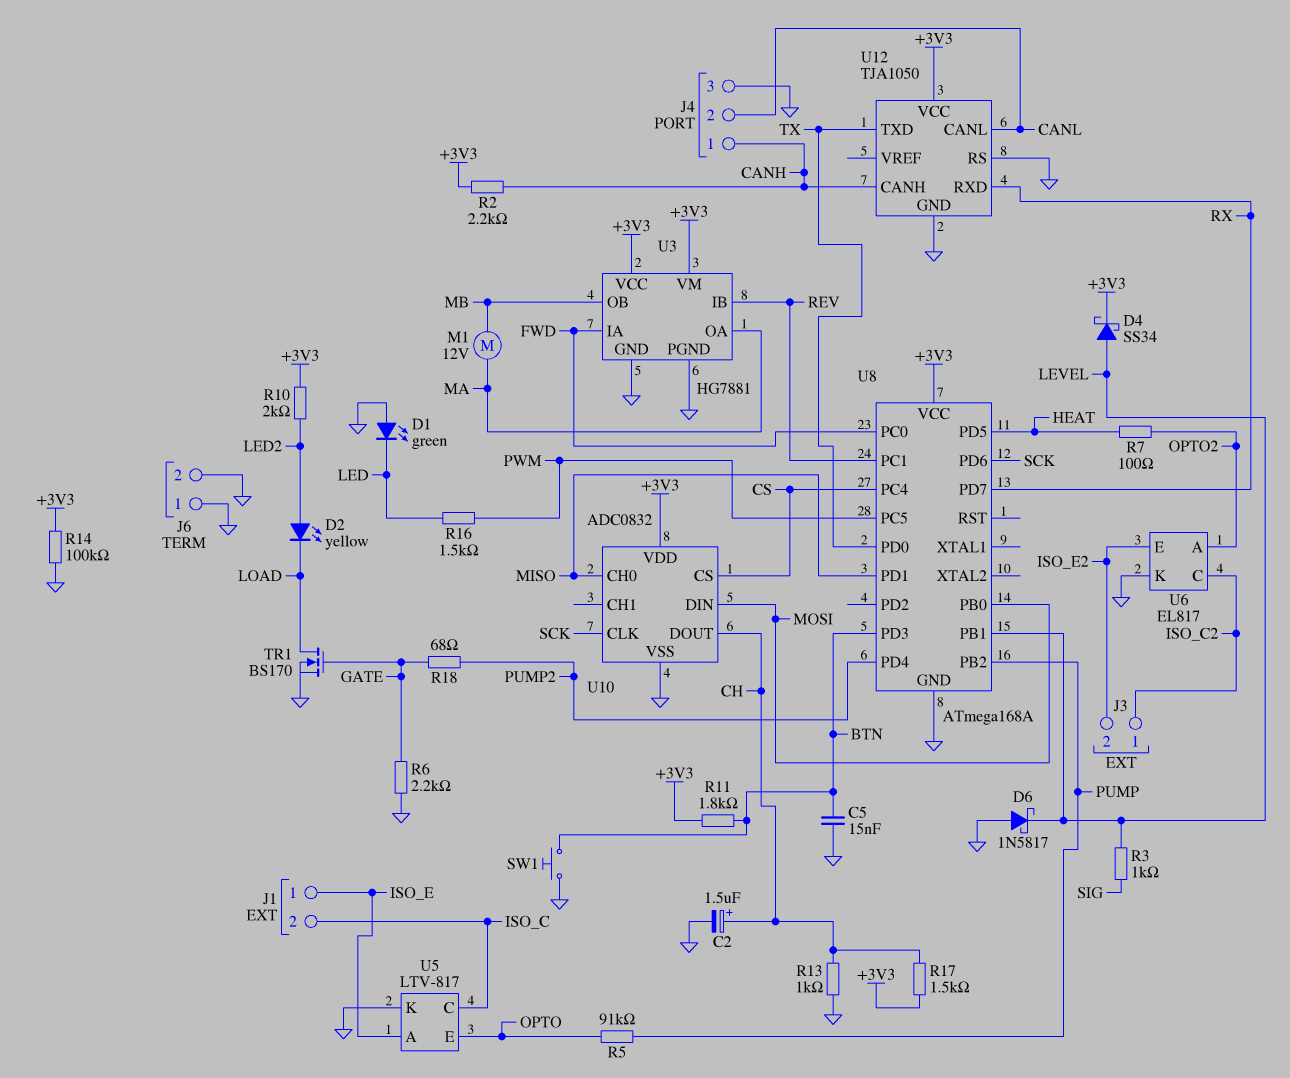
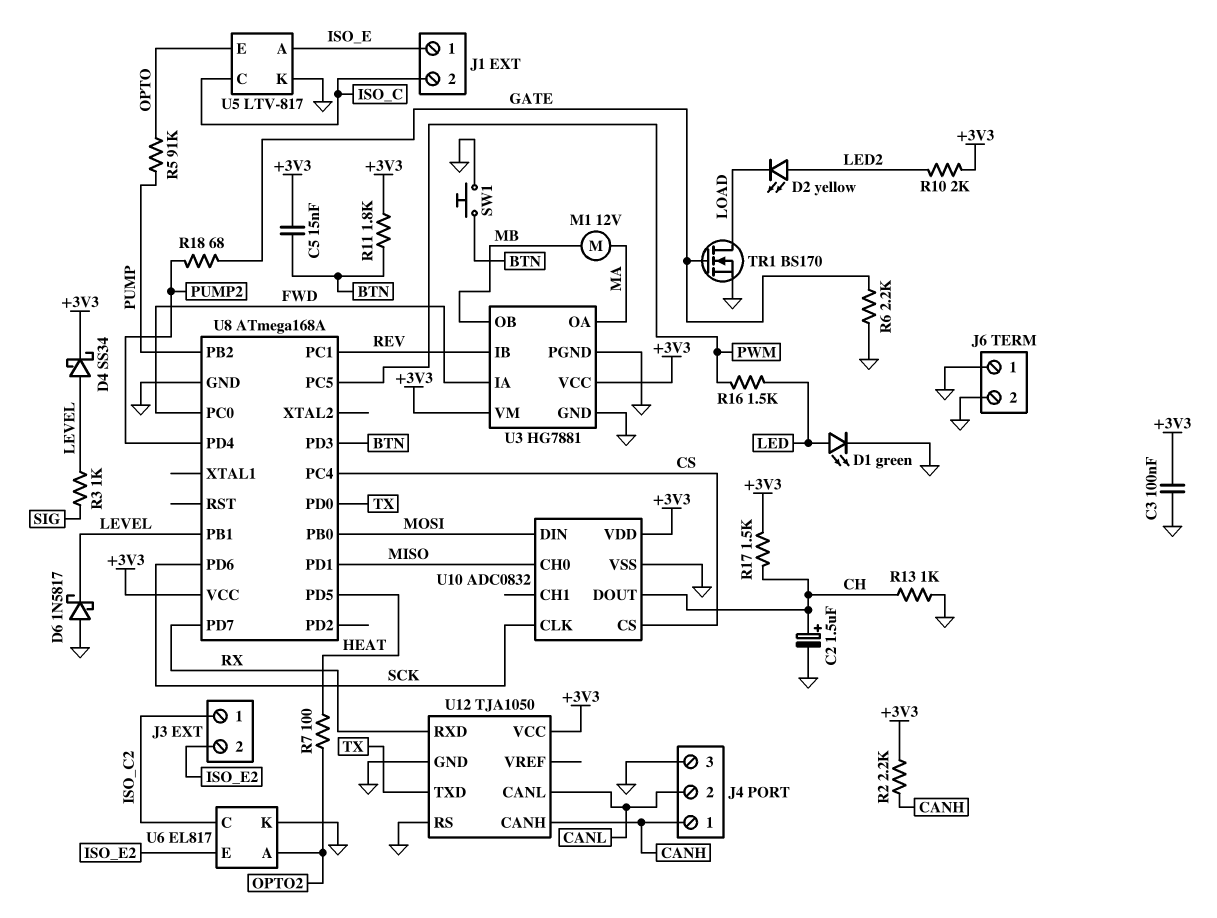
C3: none -> 100nF (+3V3, GND)
C5: 15nF (BTN, GND) -> 15nF (+3V3, BTN)
D1: LED green (A GND, K LED) -> LED green (A LED, K GND)
R14: 100k (+3V3, GND) -> none

